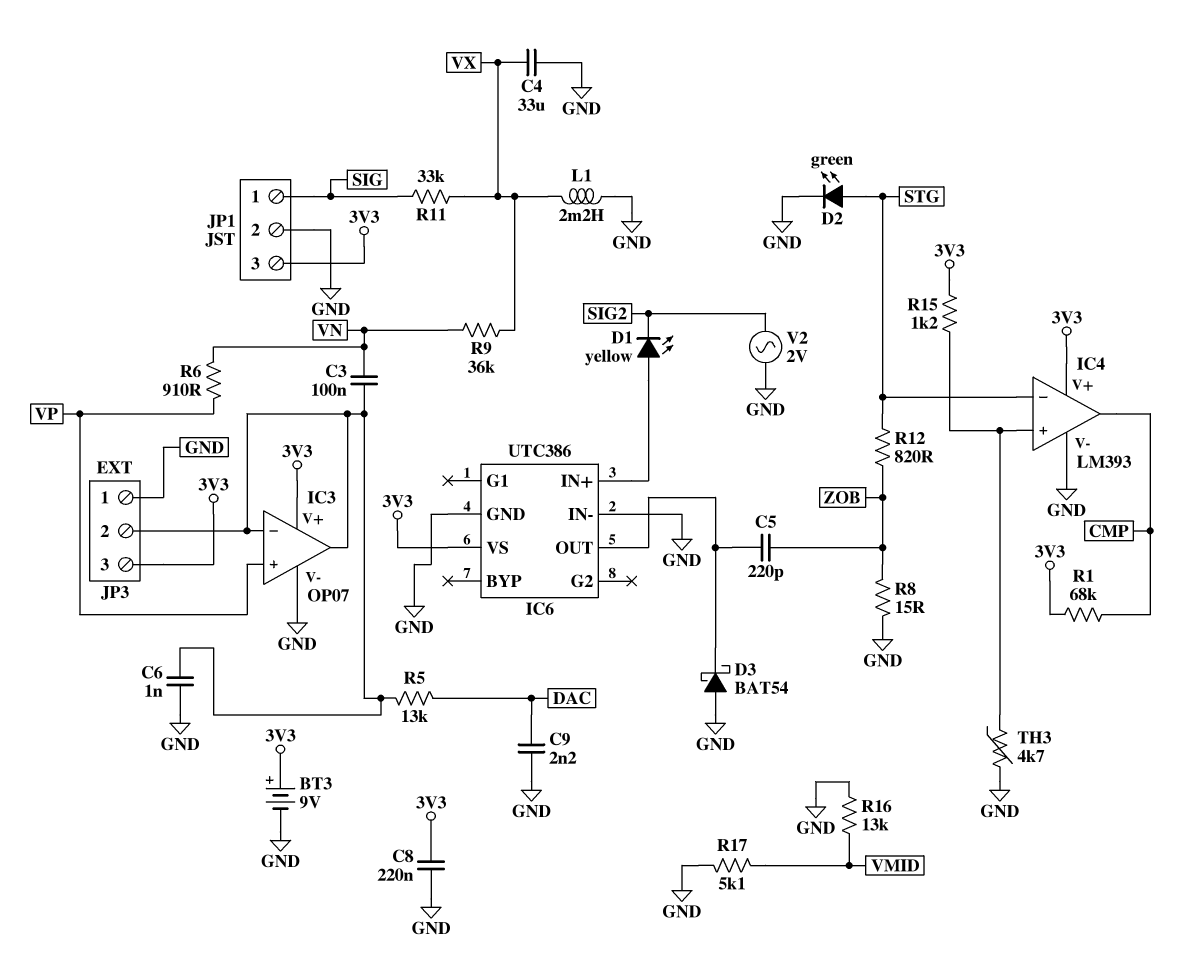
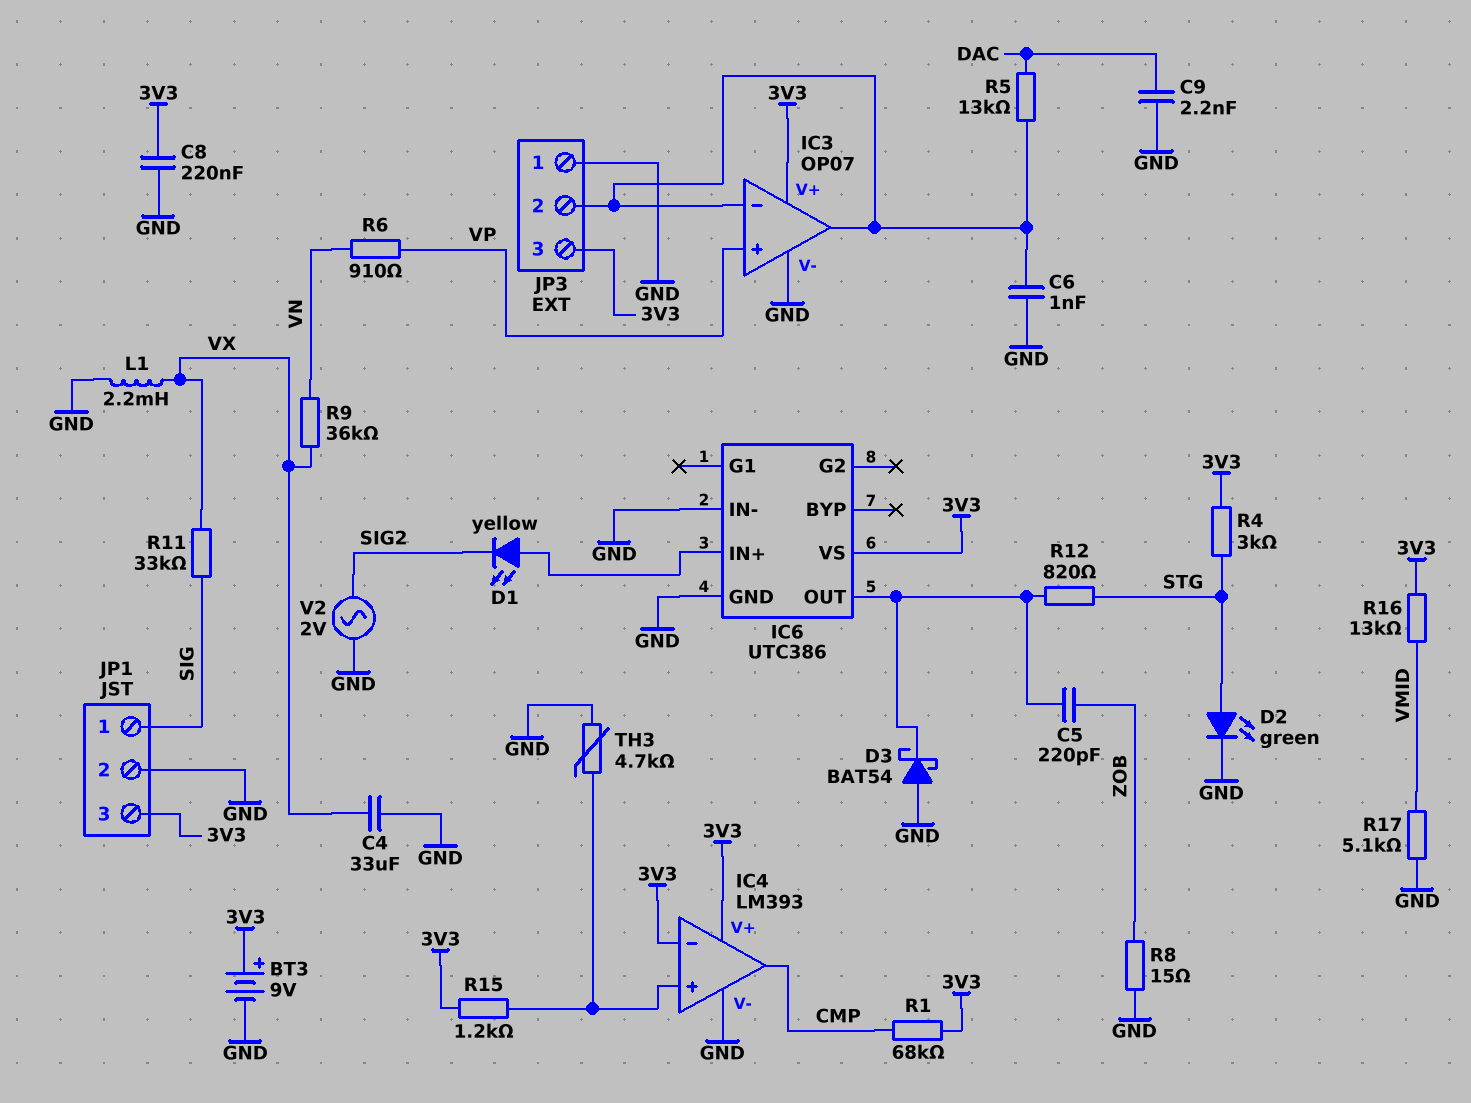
C3: 100nF (IC3/in-, VN) -> none
IC4 pin in-: STG -> 3V3
R4: none -> 3k (3V3, STG)
R12: 820 (STG, ZOB) -> 820 (IC6/OUT, STG)
R16: 13k (GND, VMID) -> 13k (3V3, VMID)

